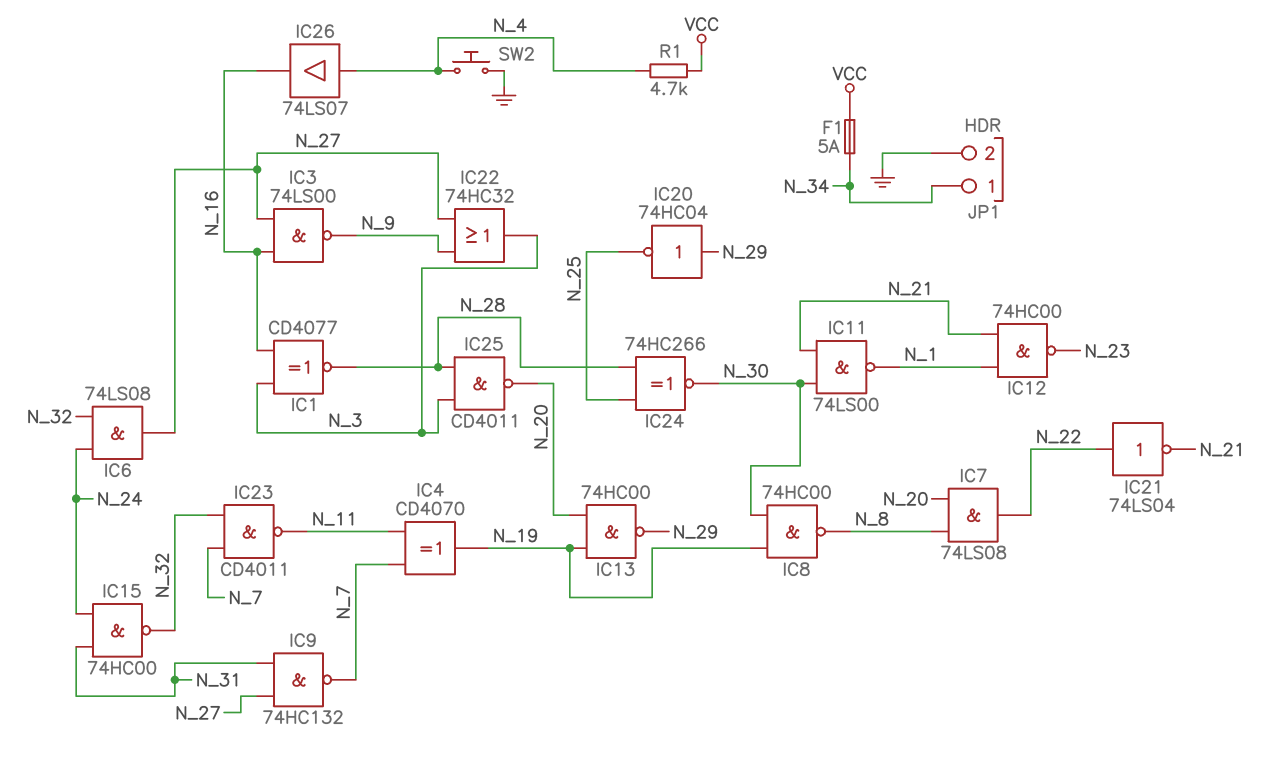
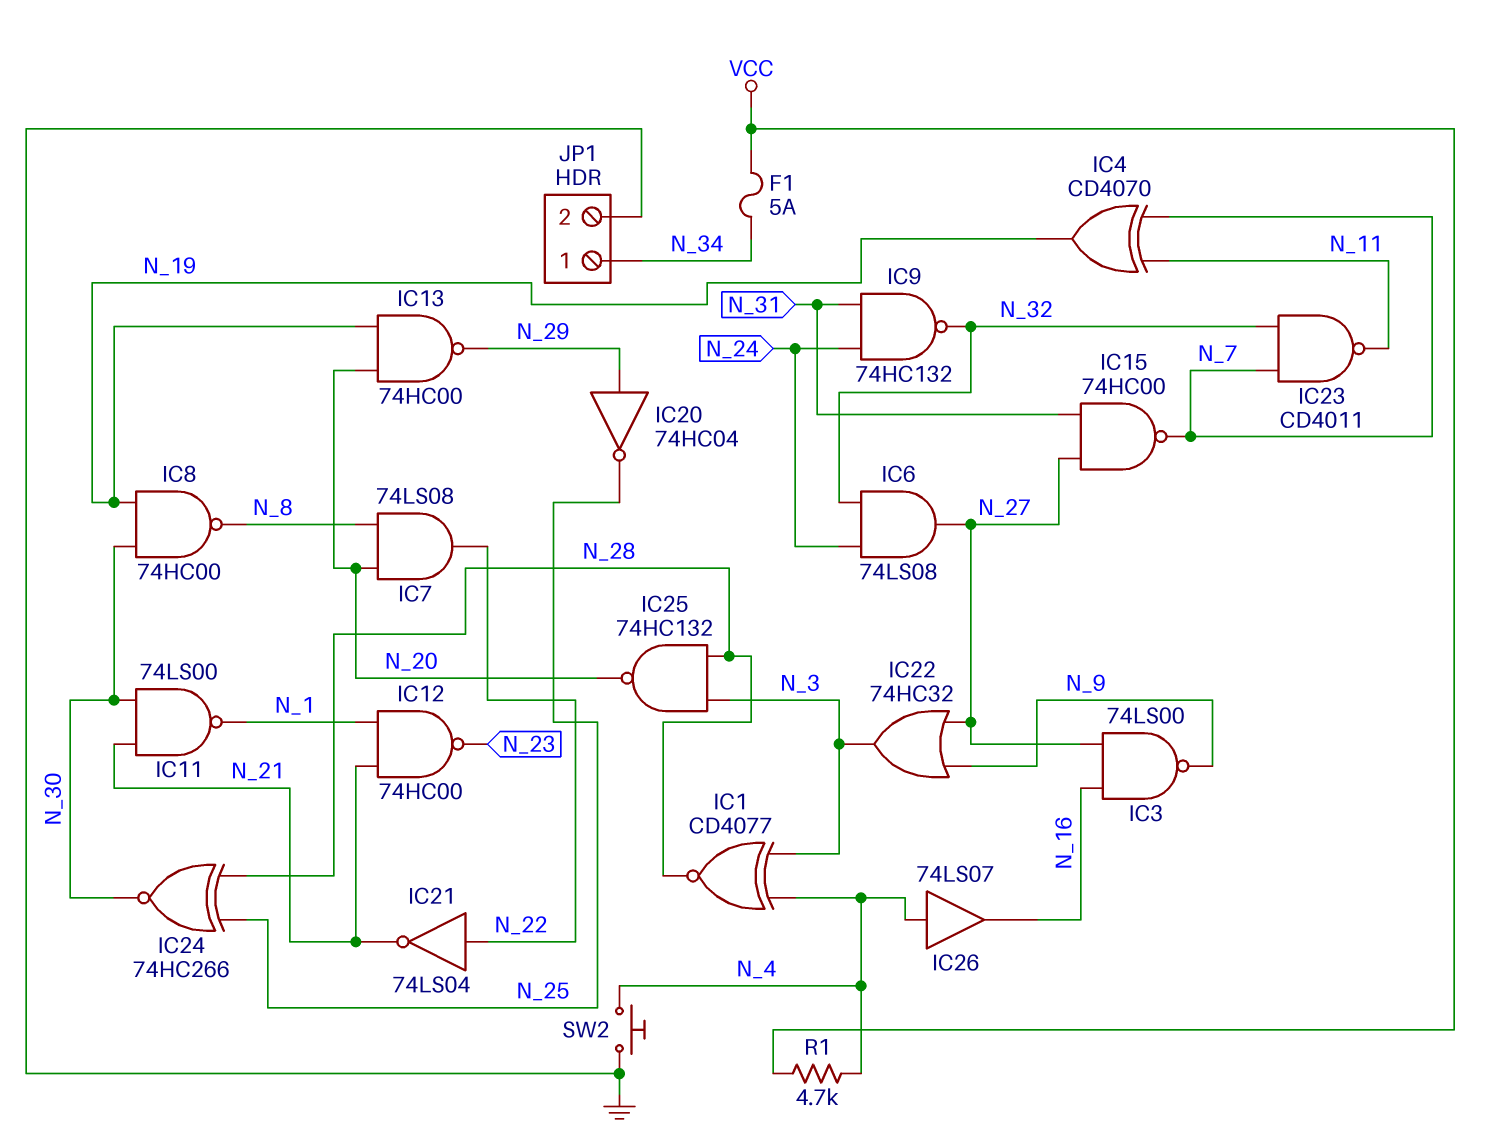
IC1: XNOR CD4077 (in N_3, in N_16, out N_28) -> XNOR CD4077 (in N_3, in N_4, out N_28)
IC9: NAND 74HC132 (in N_27, in N_31, out N_7) -> NAND 74HC132 (in N_24, in N_31, out N_32)
IC15: NAND 74HC00 (in N_24, in N_31, out N_32) -> NAND 74HC00 (in N_27, in N_31, out N_7)
IC25: NAND CD4011 (in N_3, in N_28, out N_20) -> NAND 74HC132 (in N_3, in N_28, out N_20)

